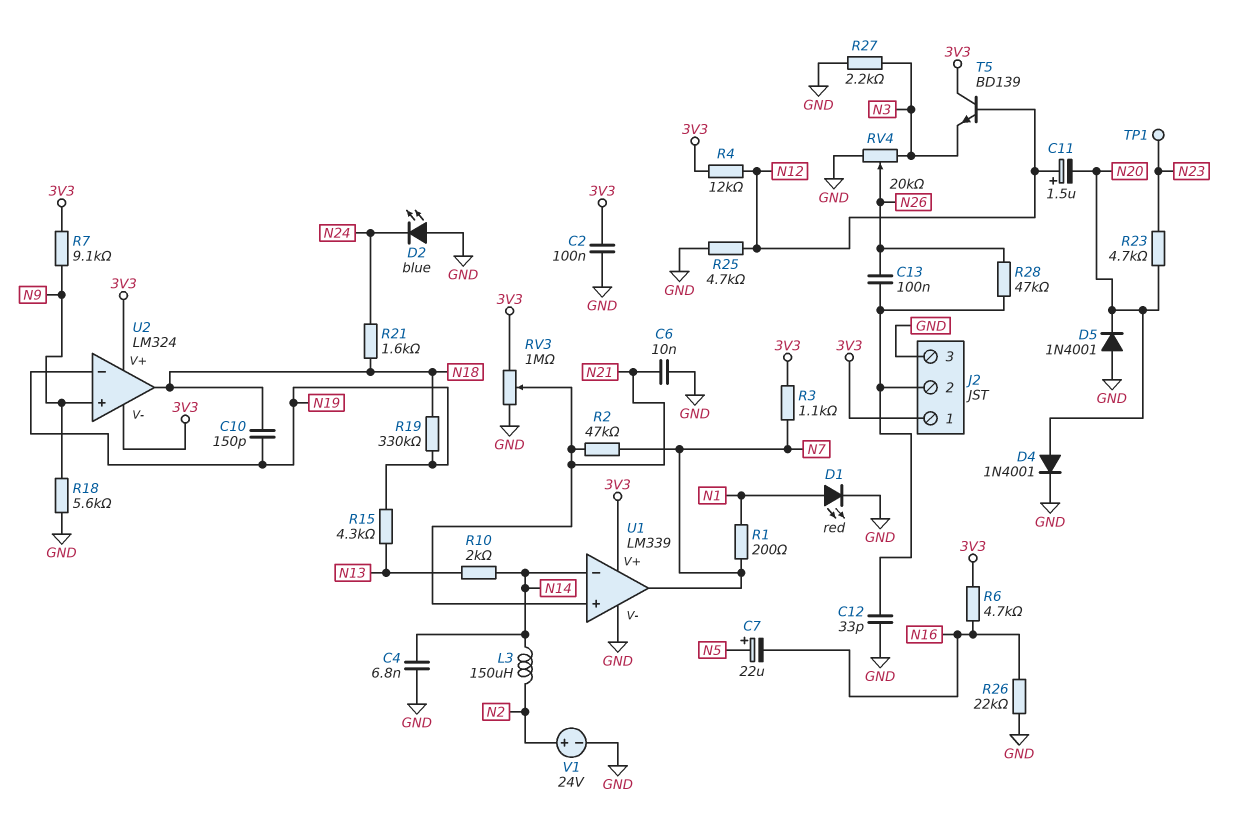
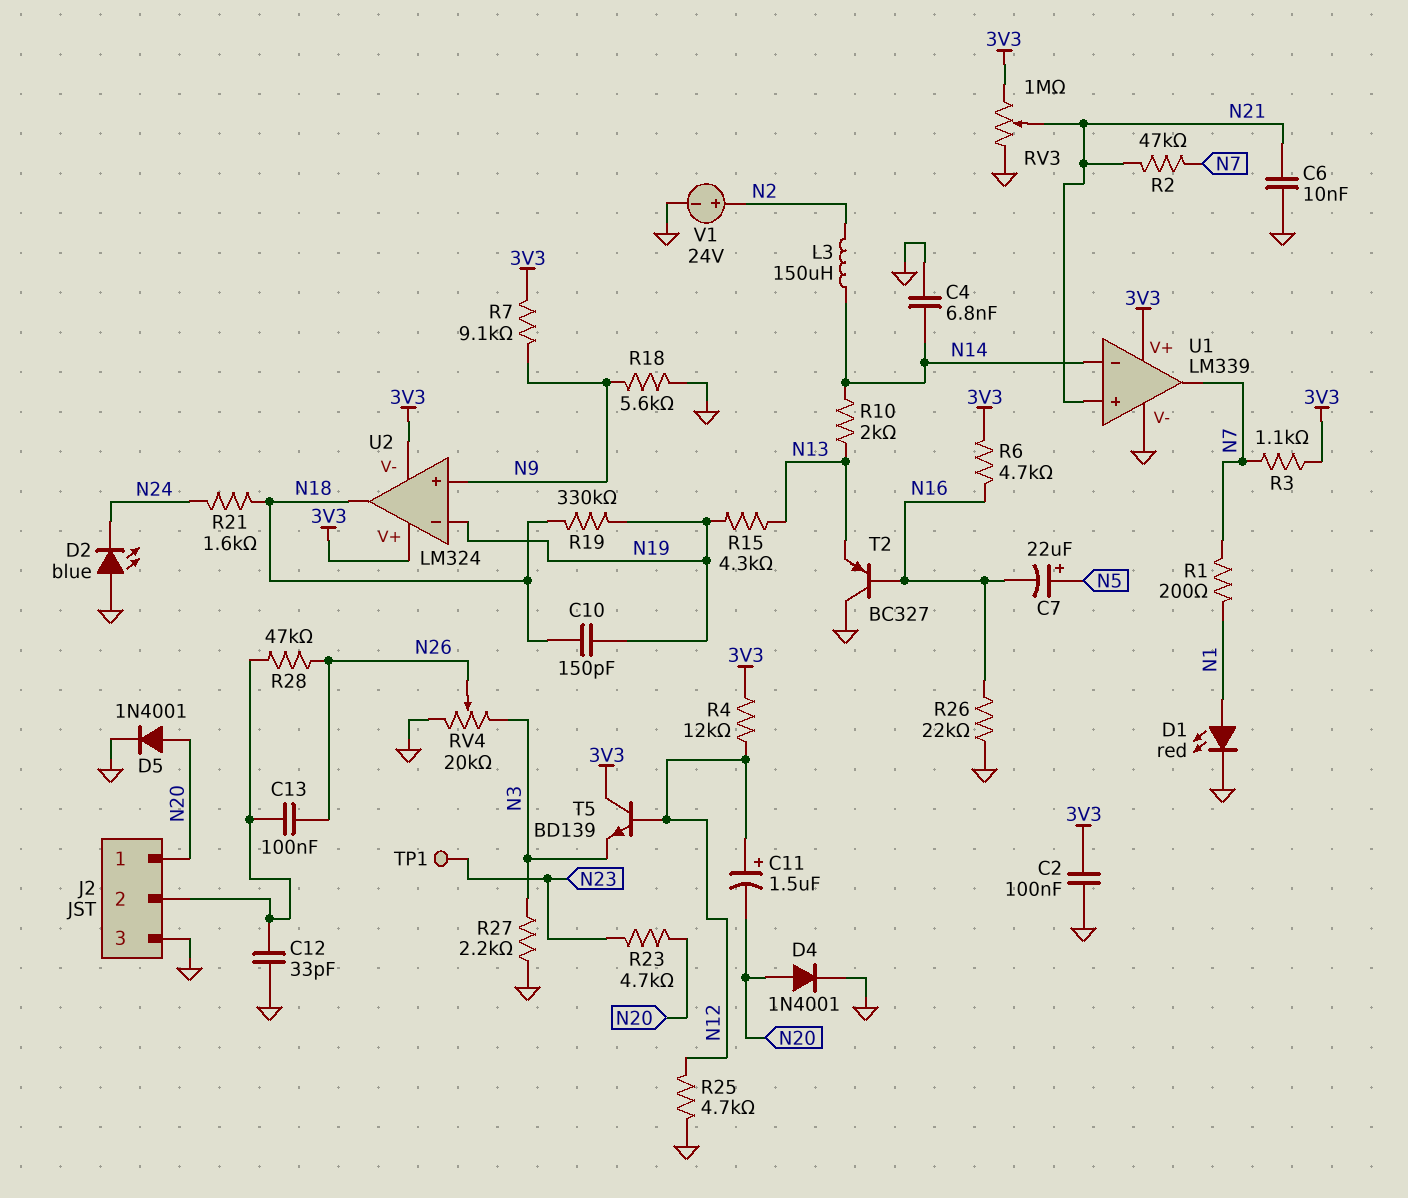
D5: diode 1N4001 (A GND, K N20) -> diode 1N4001 (A N20, K GND)
J2 pin 1: 3V3 -> N20
T2: none -> PNP BC327 (B N16, C GND, E N13)

